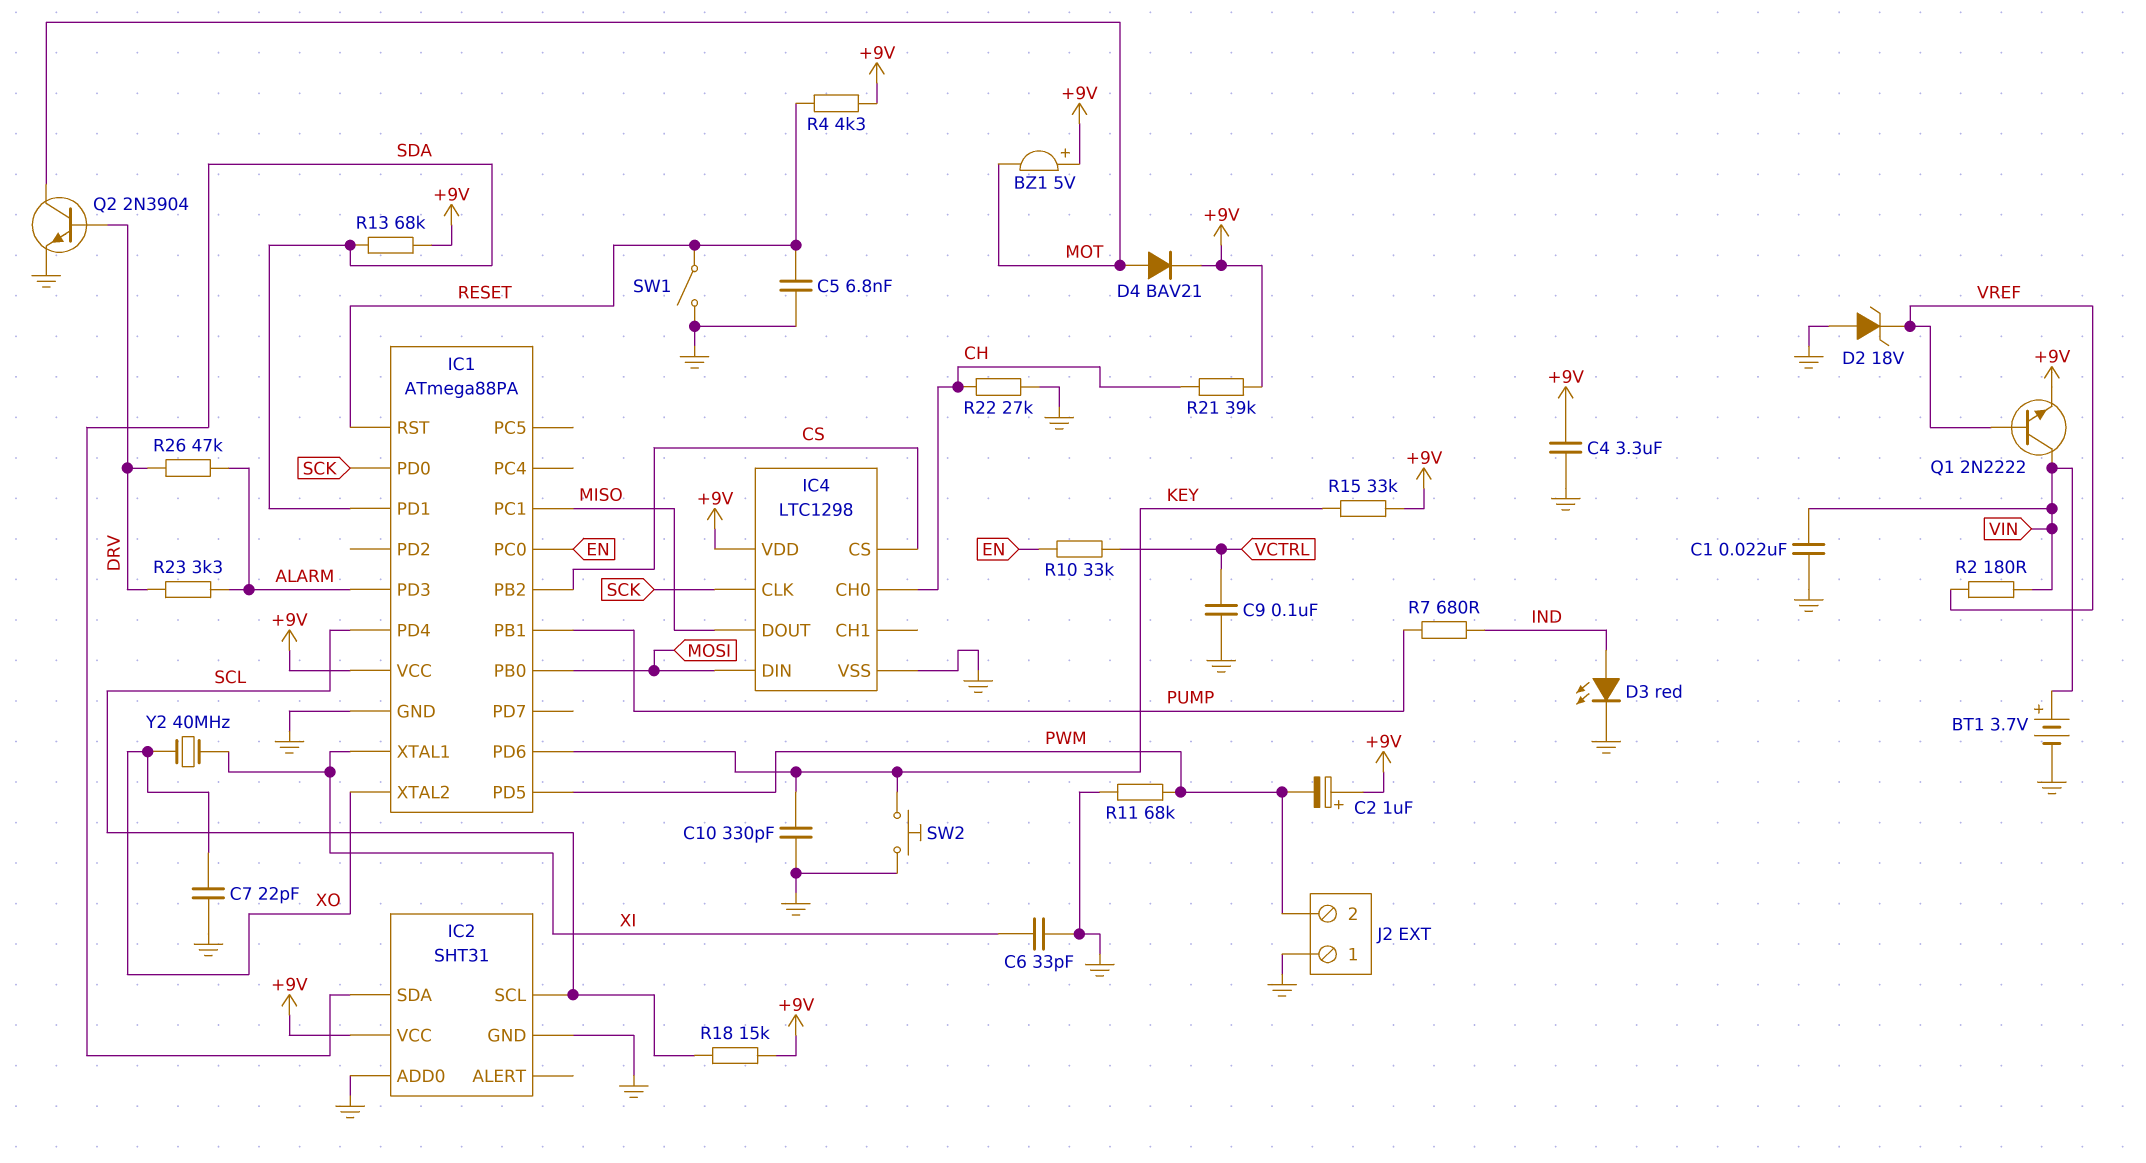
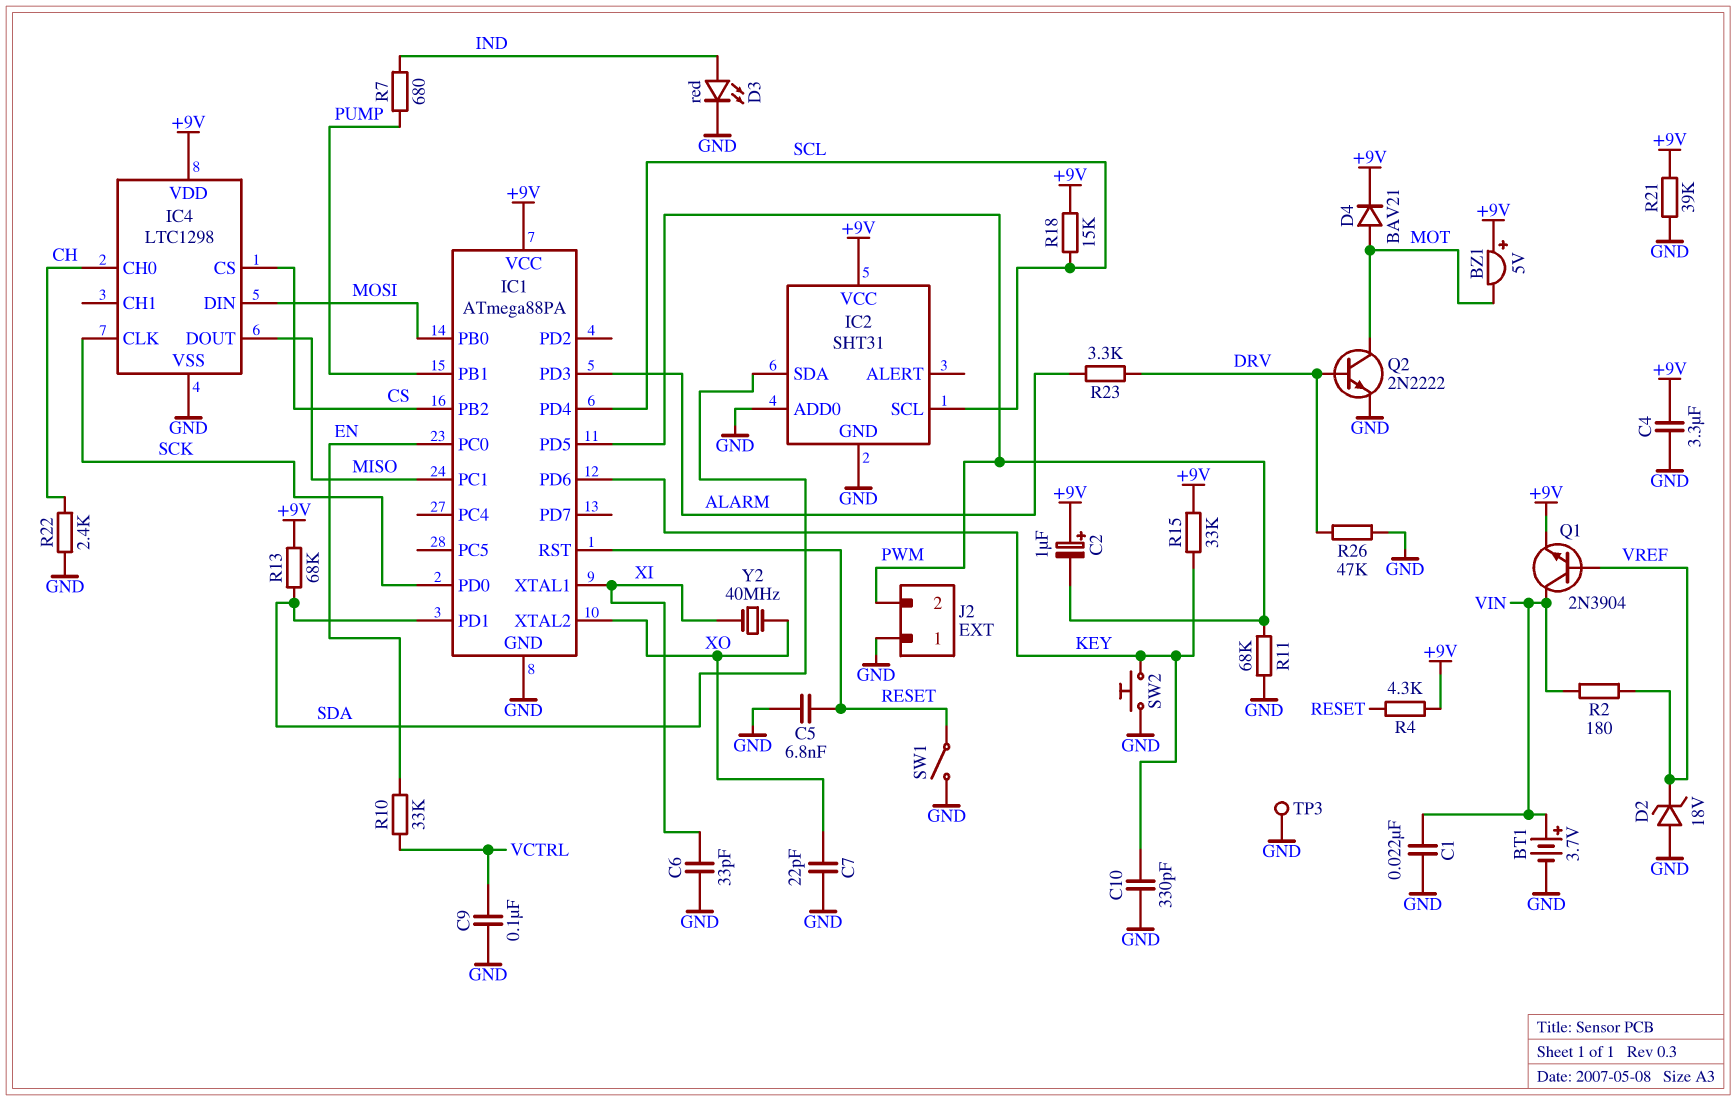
Q1: NPN 2N2222 (B VREF, C VIN, E +9V) -> NPN 2N3904 (B VREF, C VIN, E +9V)
Q2: NPN 2N3904 (B DRV, C MOT, E GND) -> NPN 2N2222 (B DRV, C MOT, E GND)
R21: 39k (+9V, CH) -> 39k (+9V, GND)
R22: 27k (CH, GND) -> 2.4k (CH, GND)
R26: 47k (ALARM, DRV) -> 47k (DRV, GND)
TP3: none -> test point (GND)

